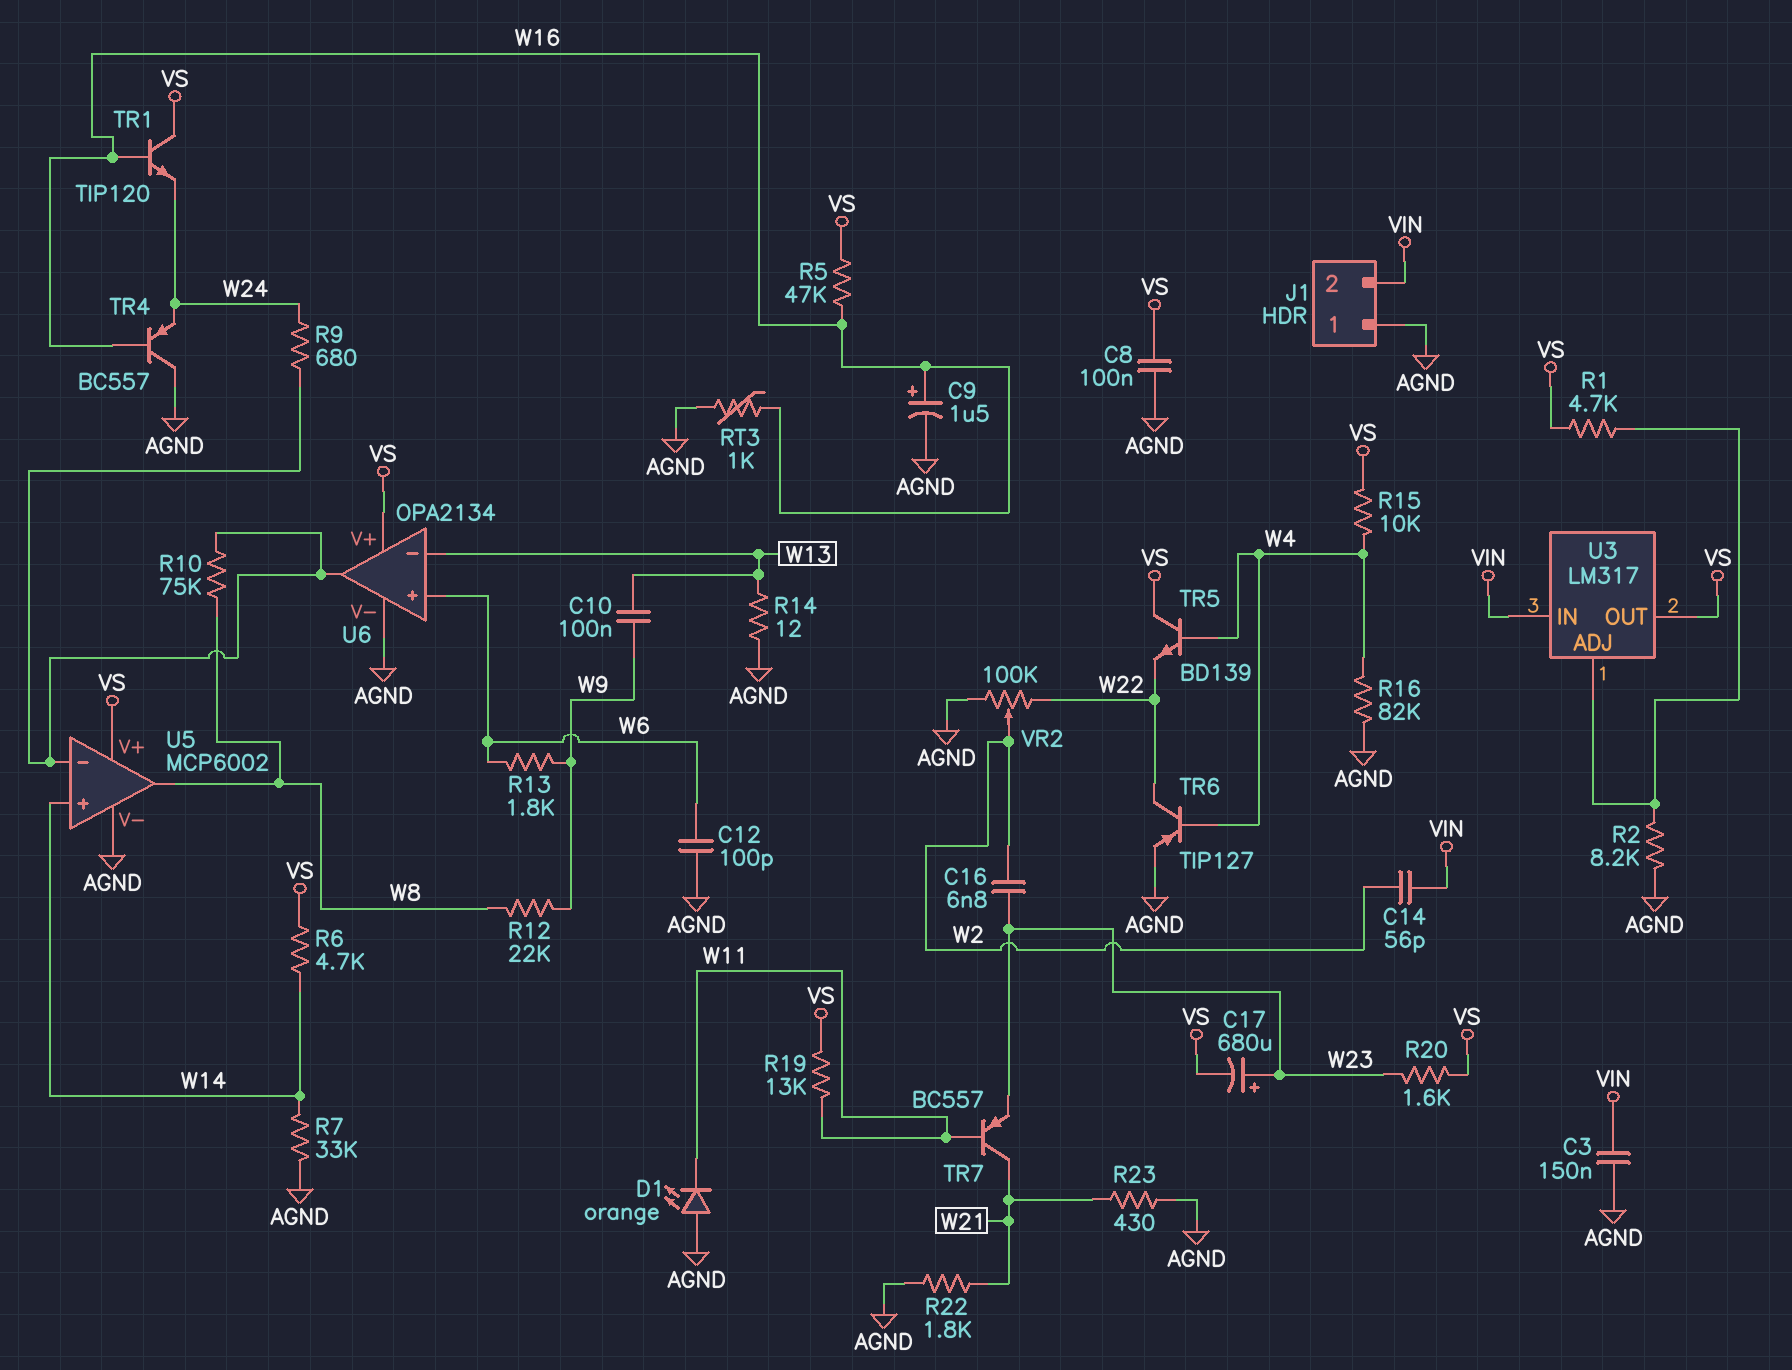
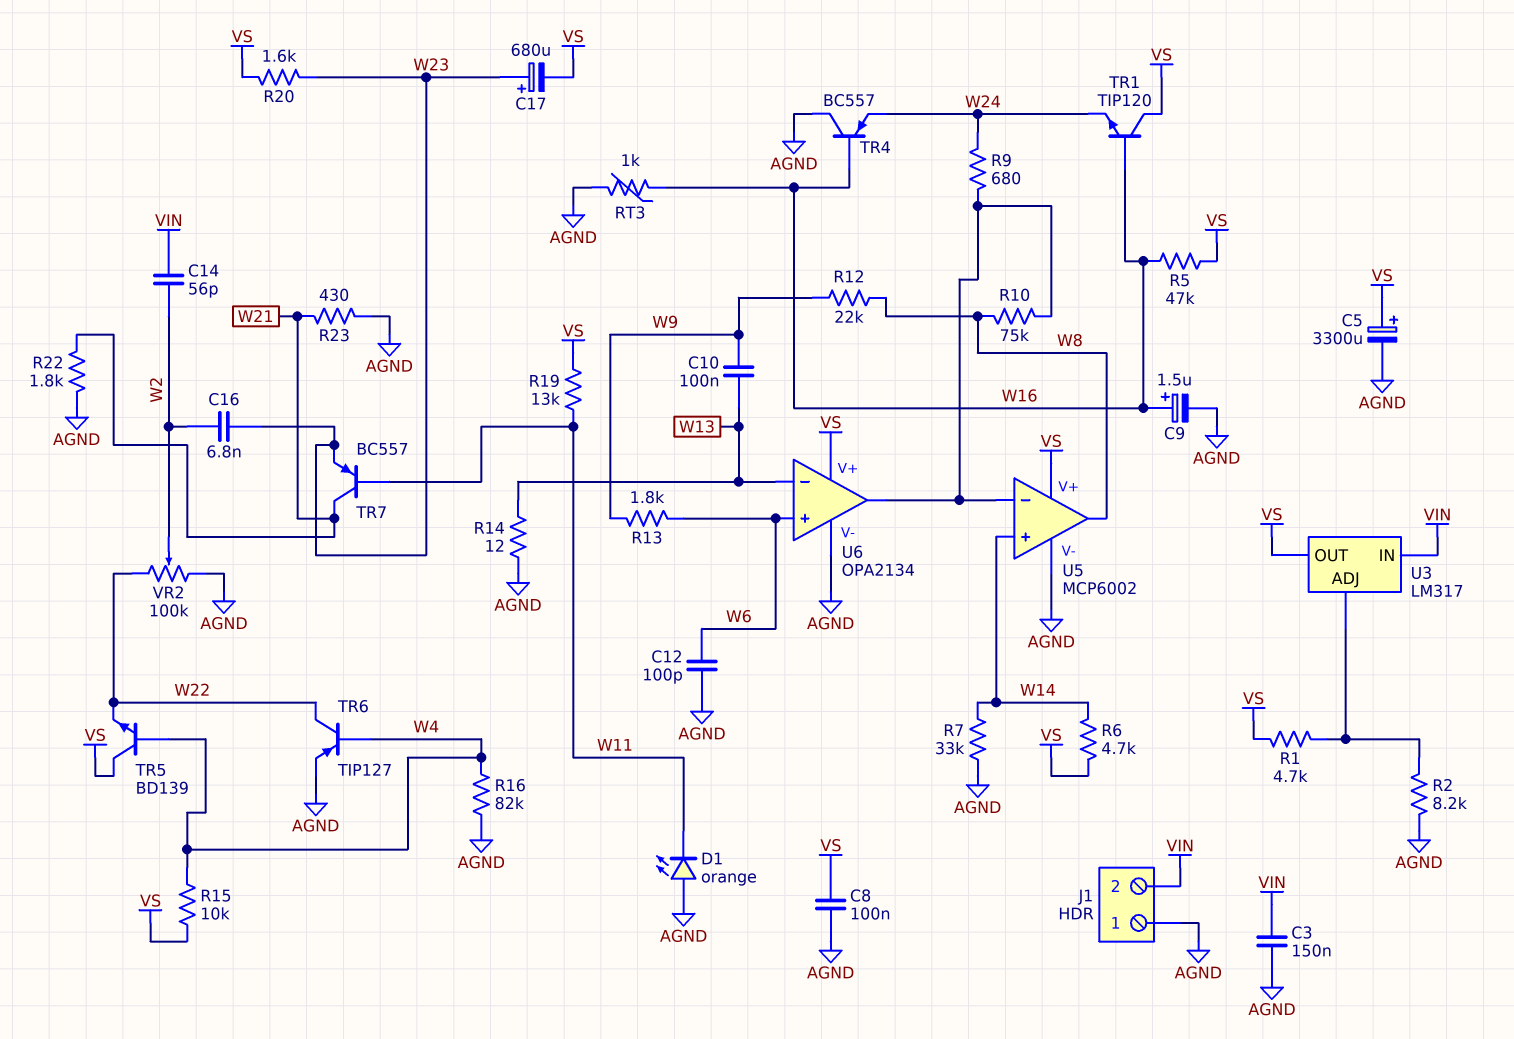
C5: none -> 3300uF (plus VS, minus AGND)

